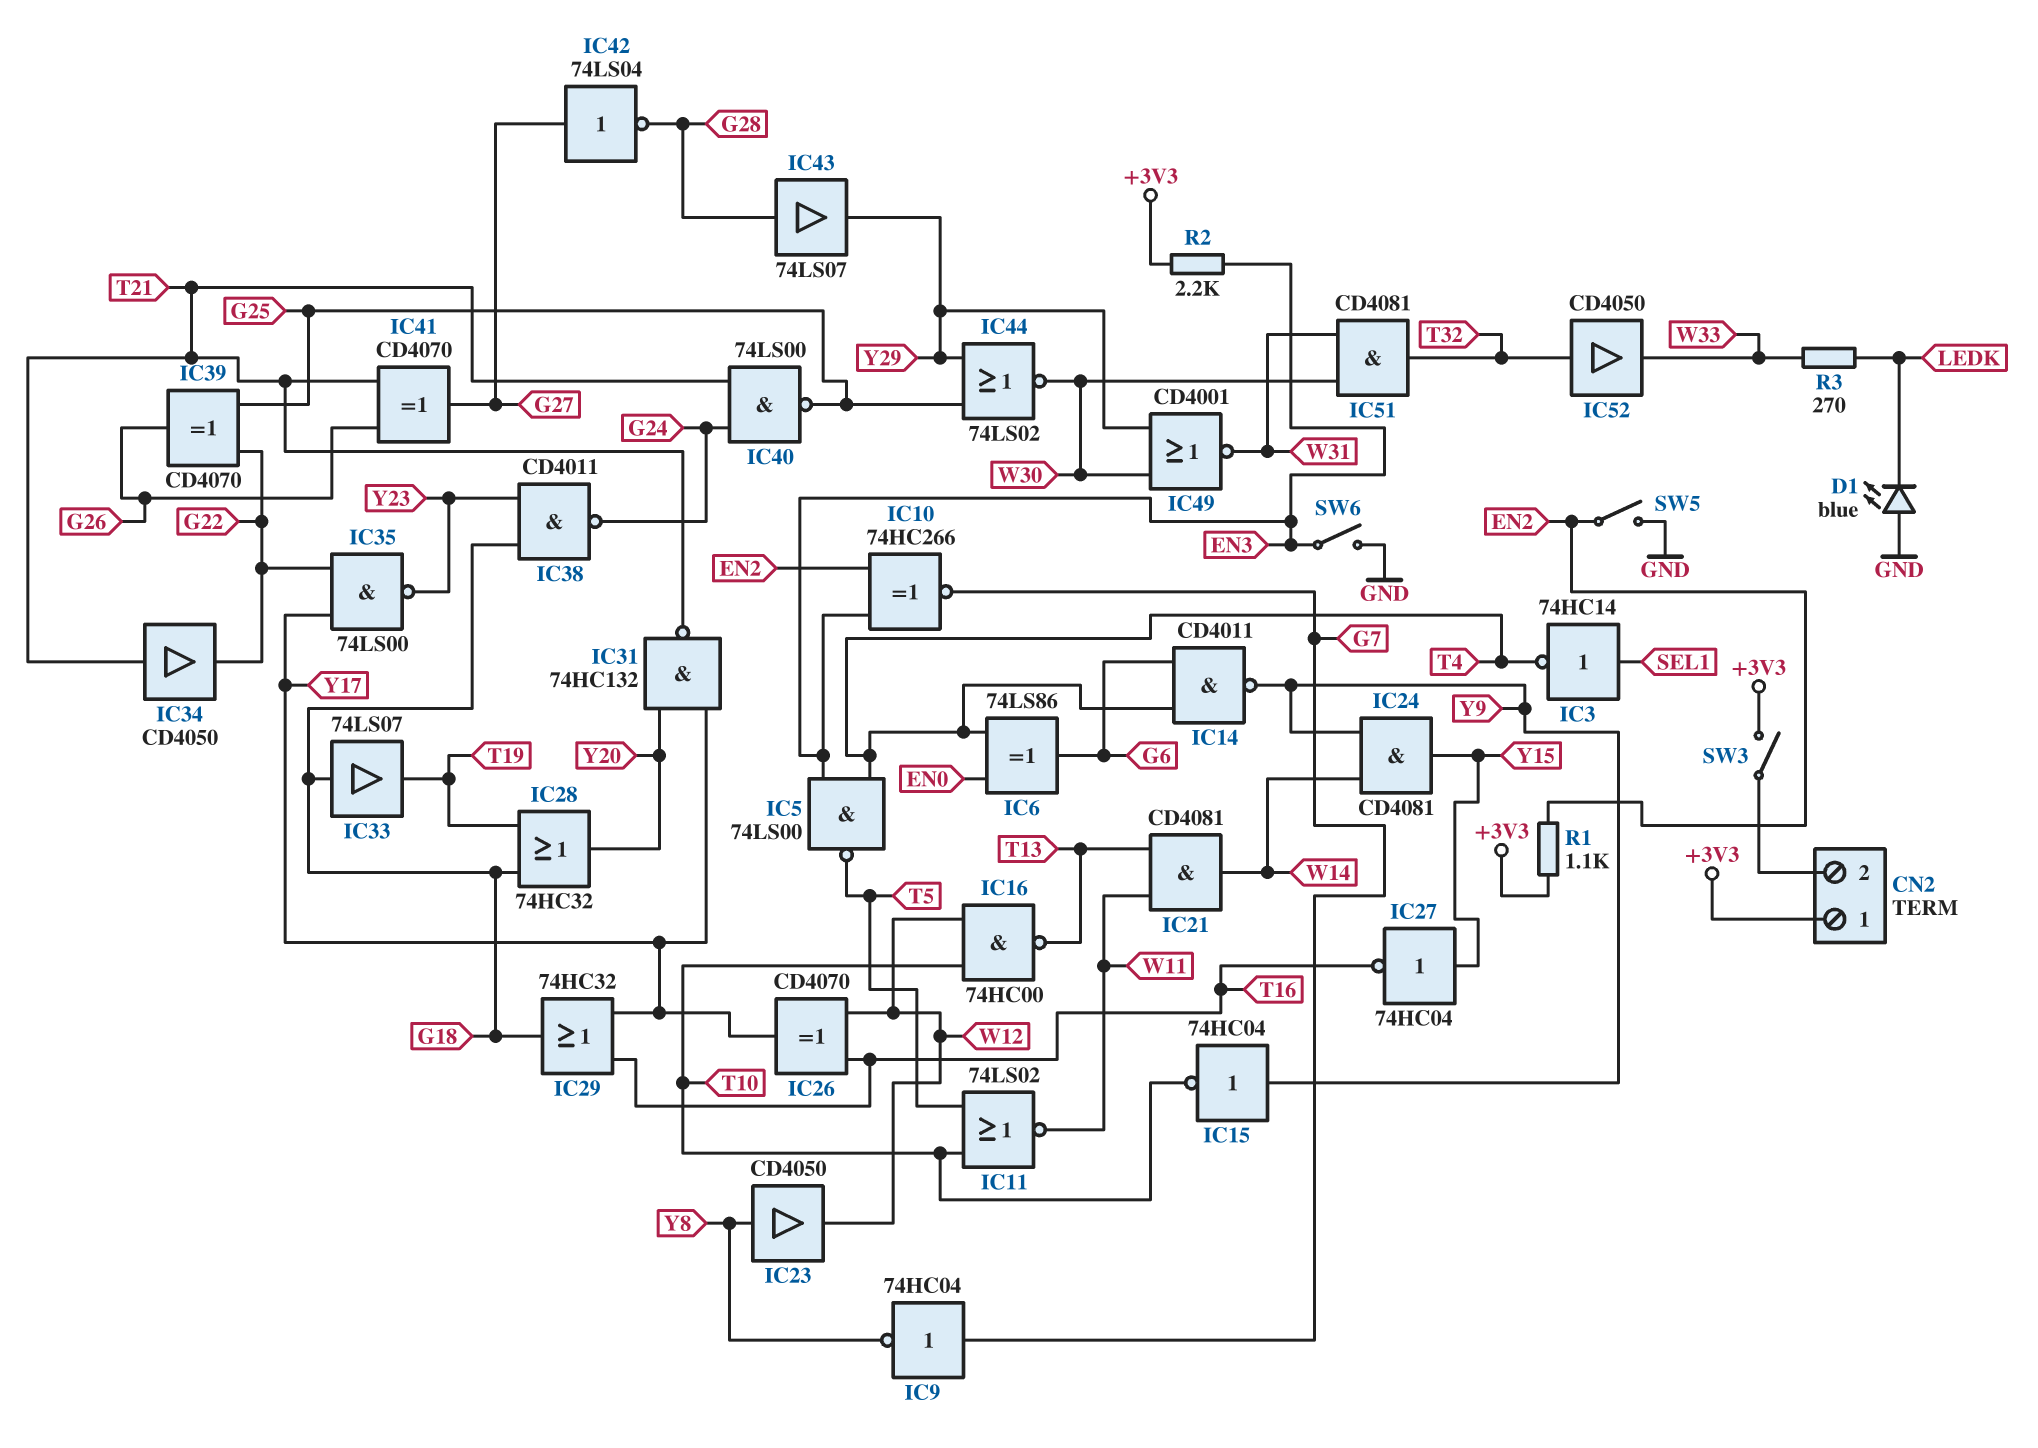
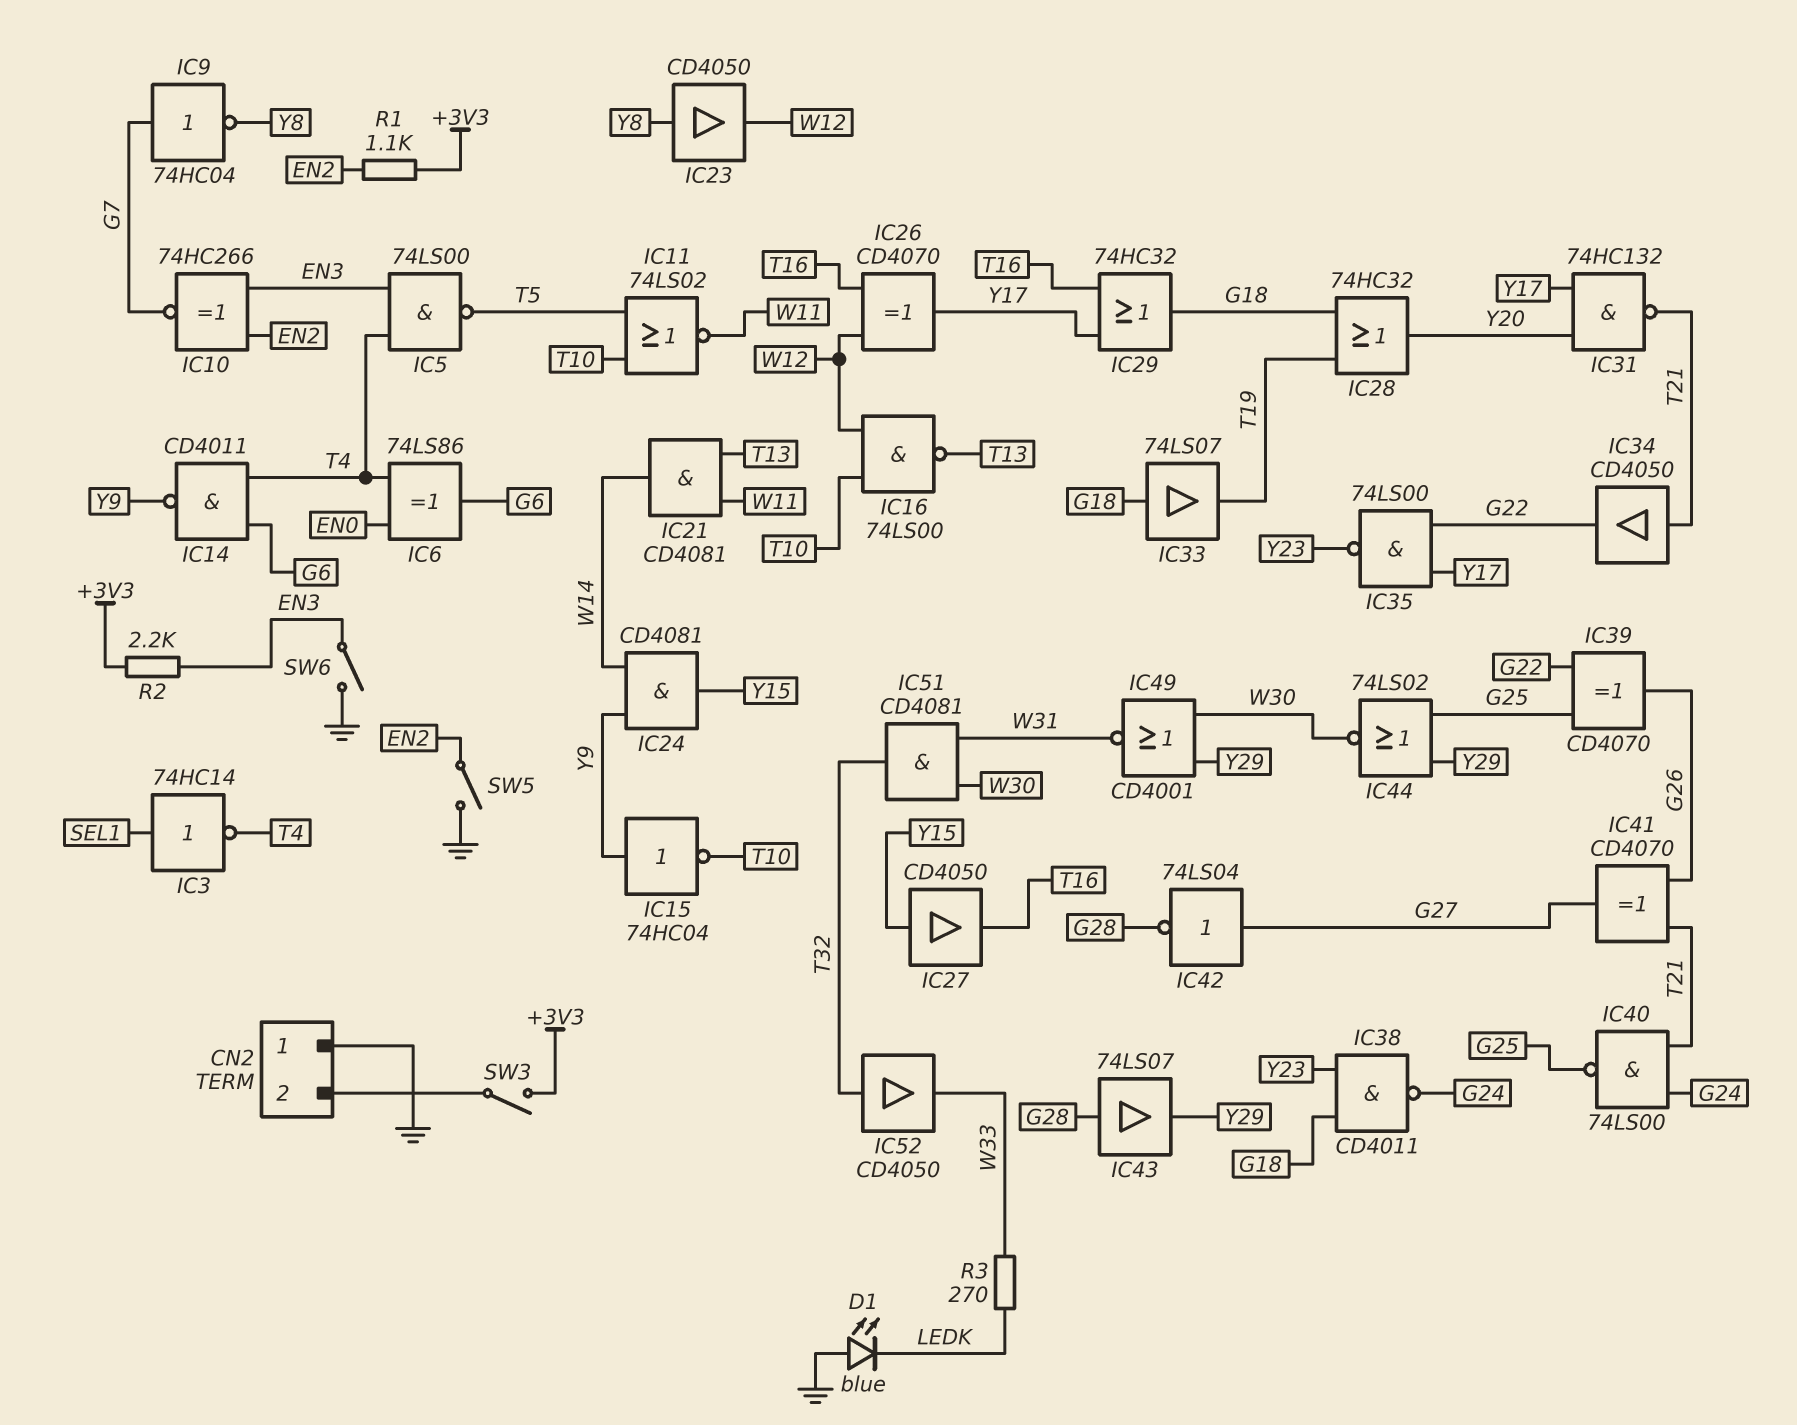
CN2 pin 1: +3V3 -> GND
IC16: NAND 74HC00 (in T10, in W12, out T13) -> NAND 74LS00 (in T10, in W12, out T13)
IC27: NOT 74HC04 (in Y15, out T16) -> buffer CD4050 (in Y15, out T16)

